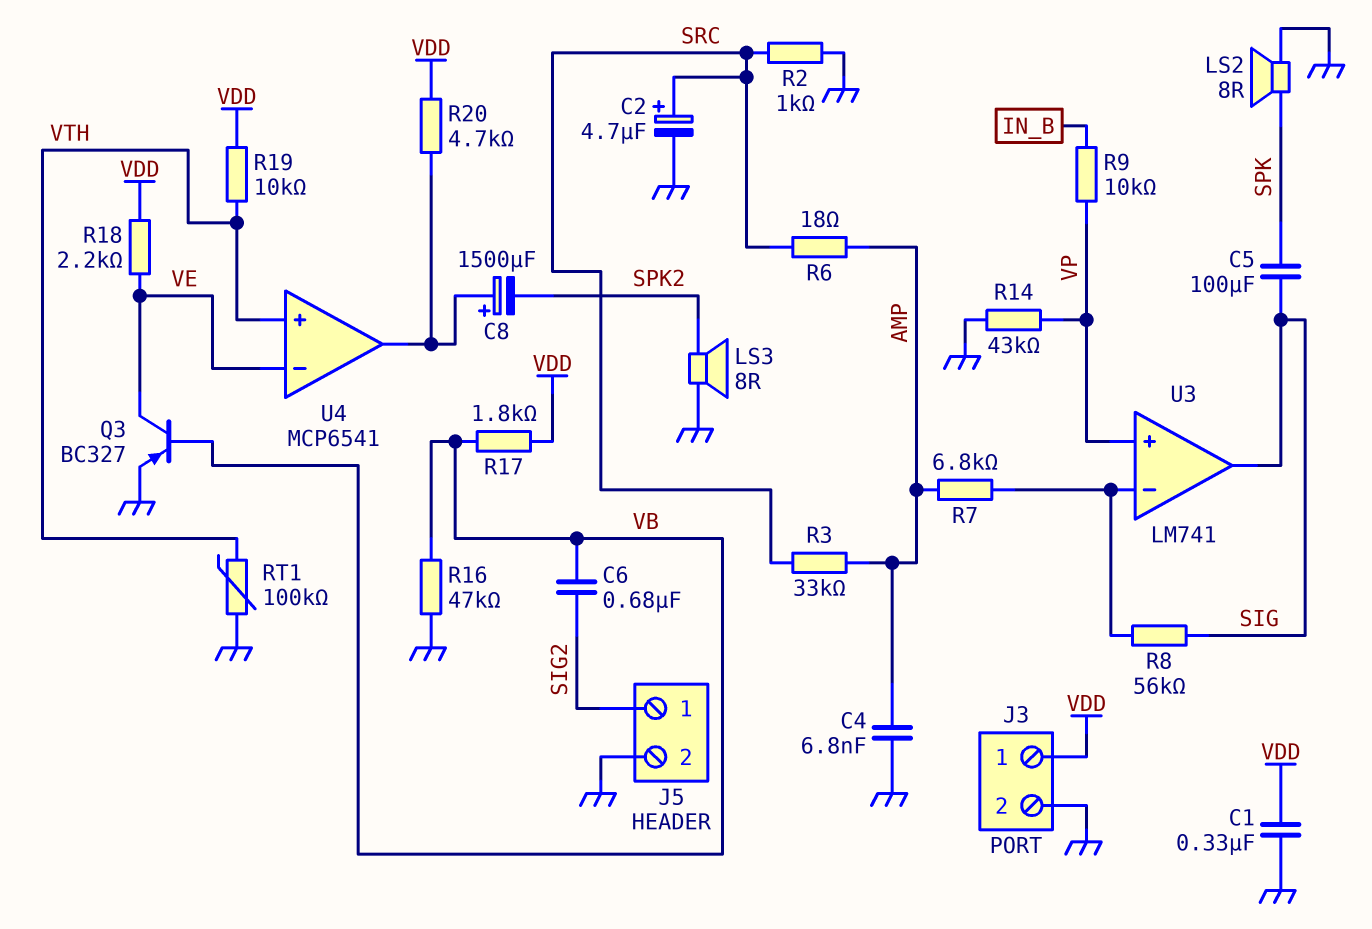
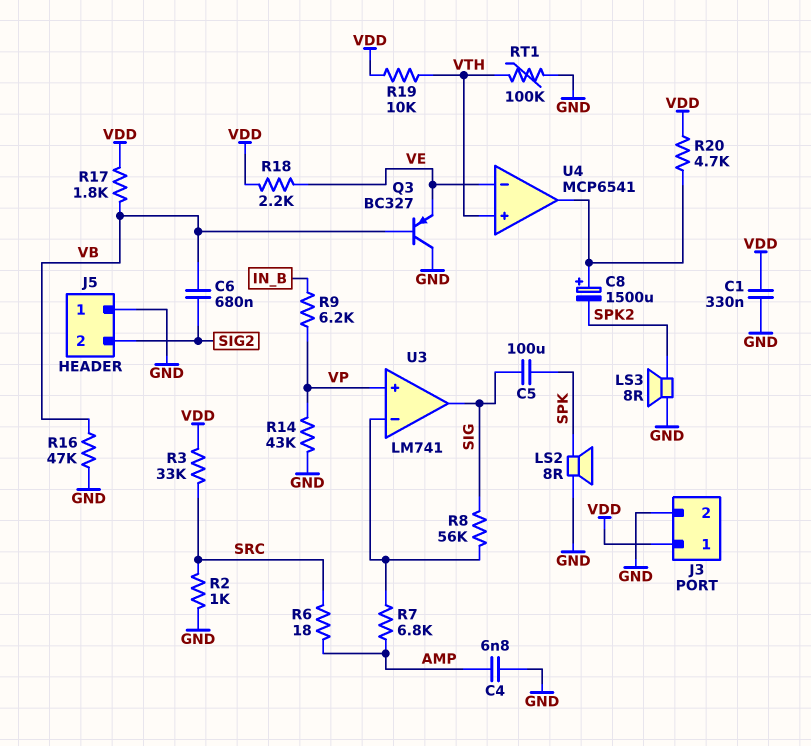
C2: 4.7uF (plus SRC, minus GND) -> none
J5 pin 1: SIG2 -> GND
J5 pin 2: GND -> SIG2
Q3: PNP BC327 (B VB, C VE, E GND) -> PNP BC327 (B VB, C GND, E VE)
R3: 33k (AMP, SRC) -> 33k (SRC, VDD)
R9: 10k (IN_B, VP) -> 6.2k (IN_B, VP)

